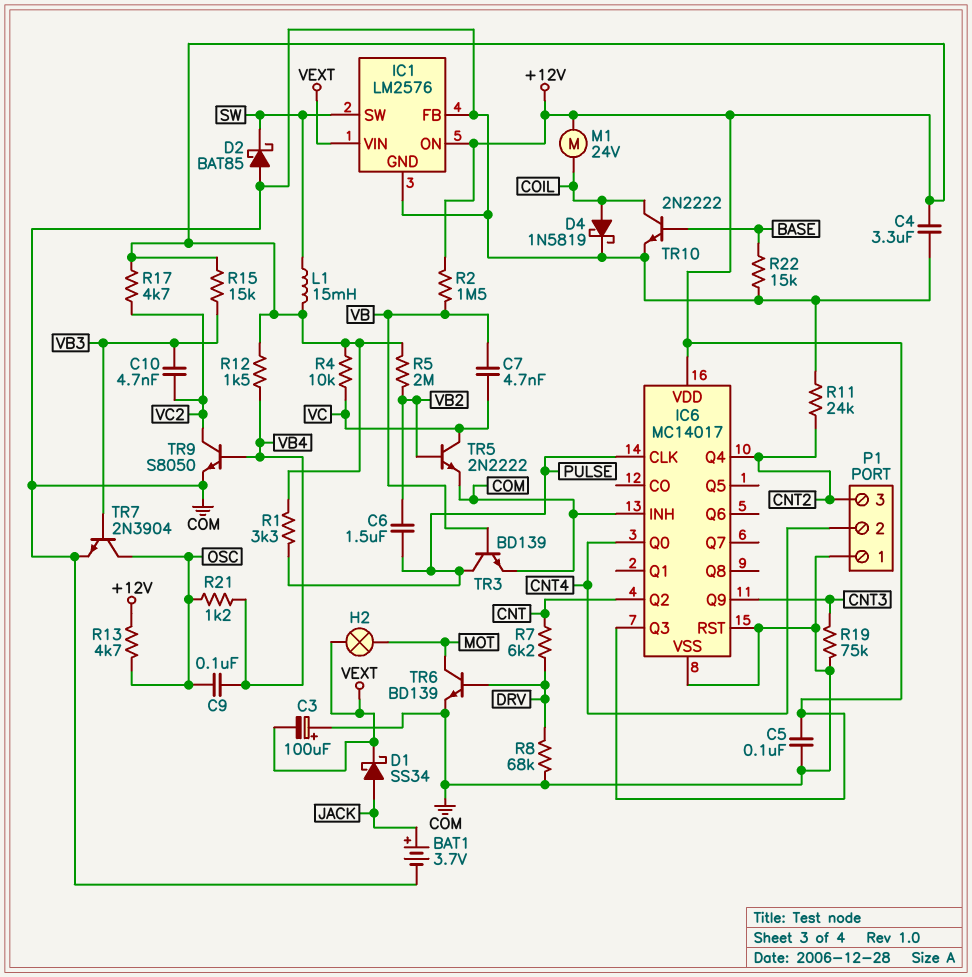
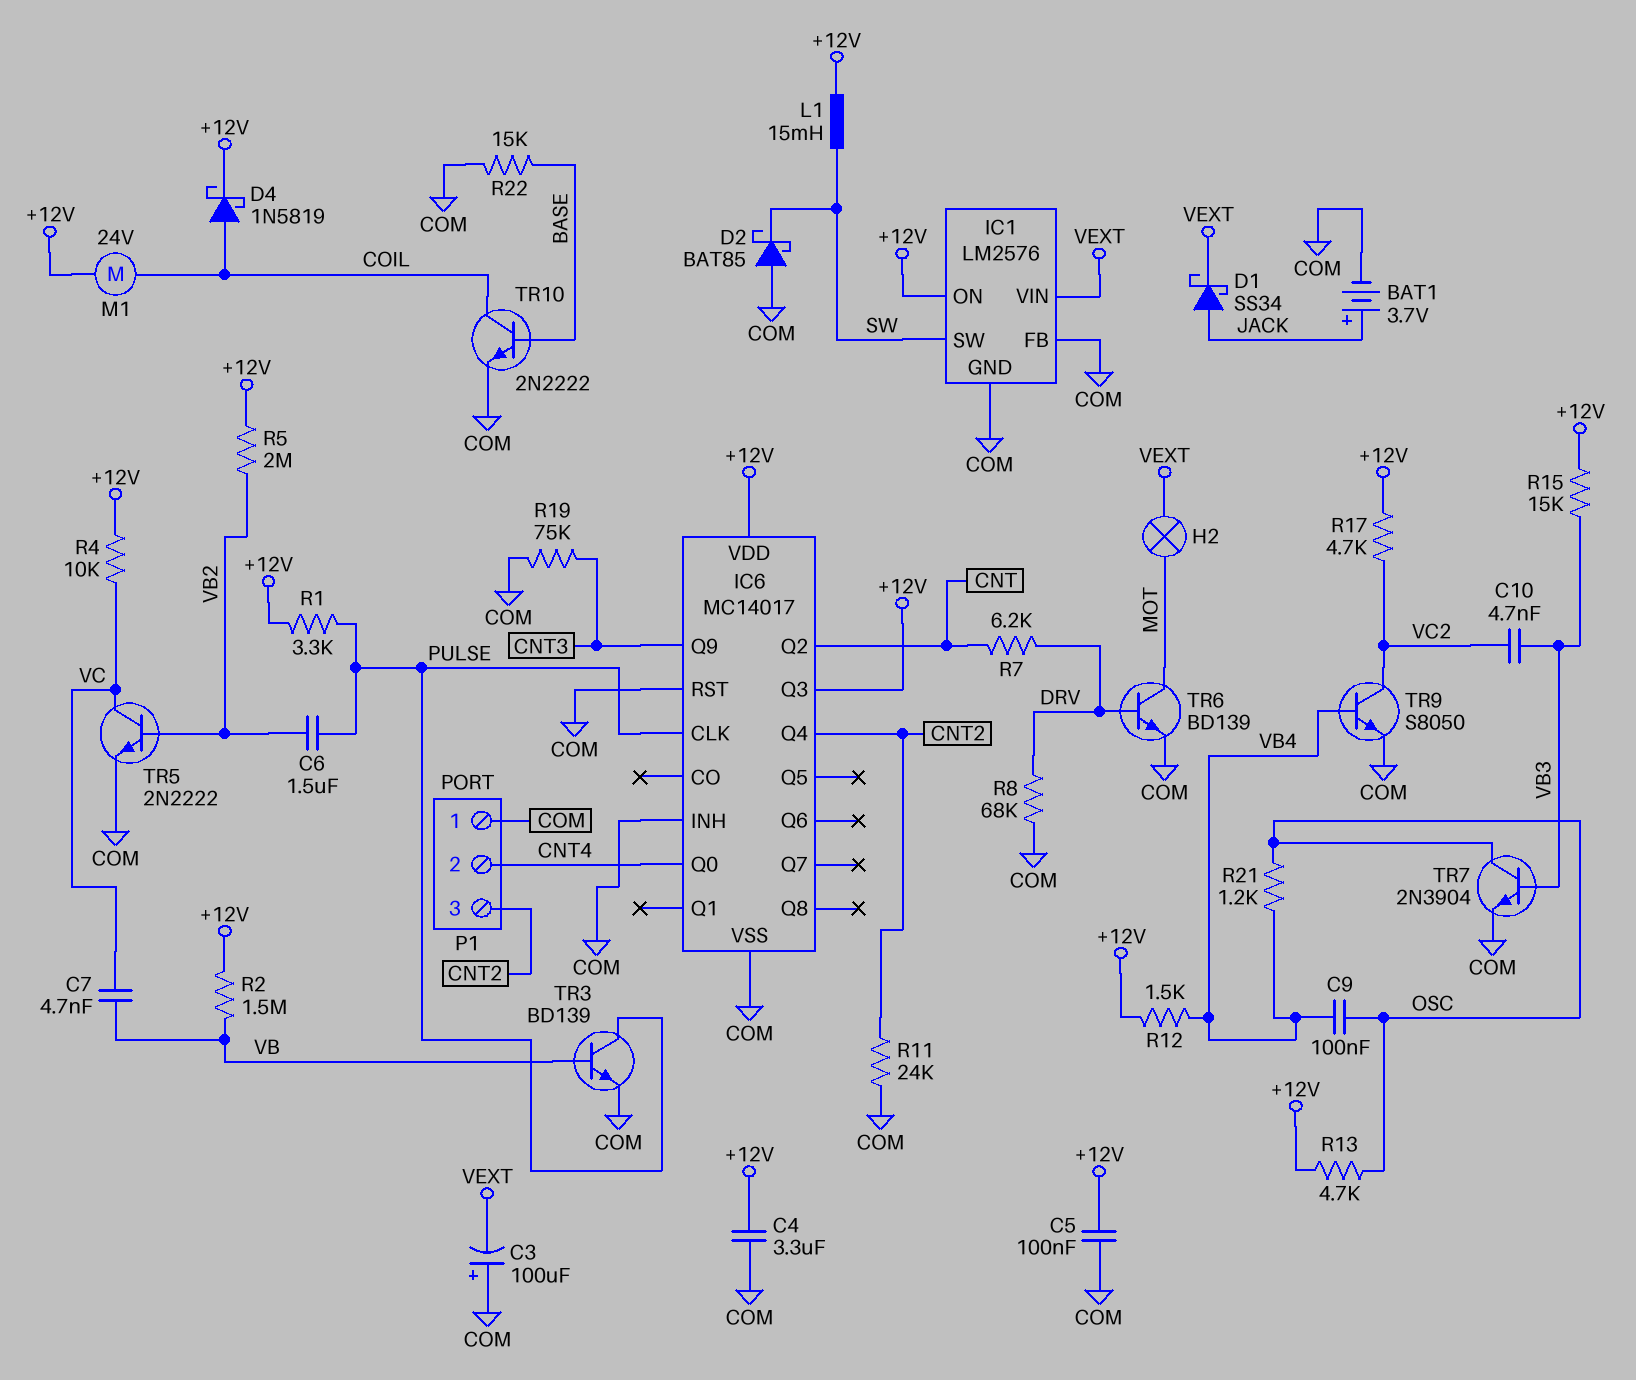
D4: schottky 1N5819 (A COIL, K COM) -> schottky 1N5819 (A COIL, K +12V)

